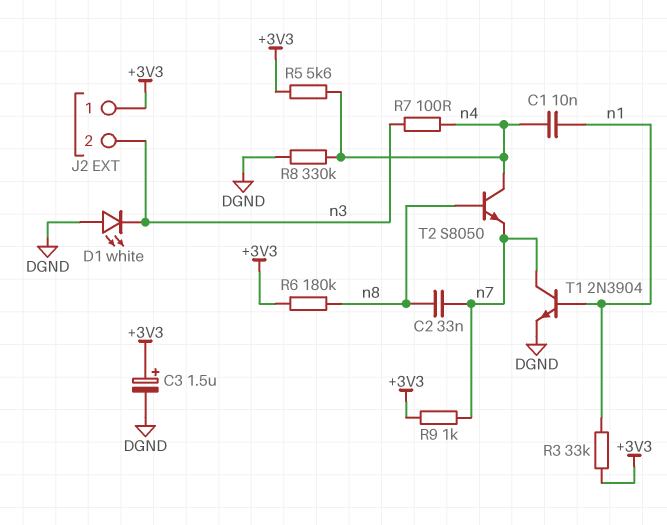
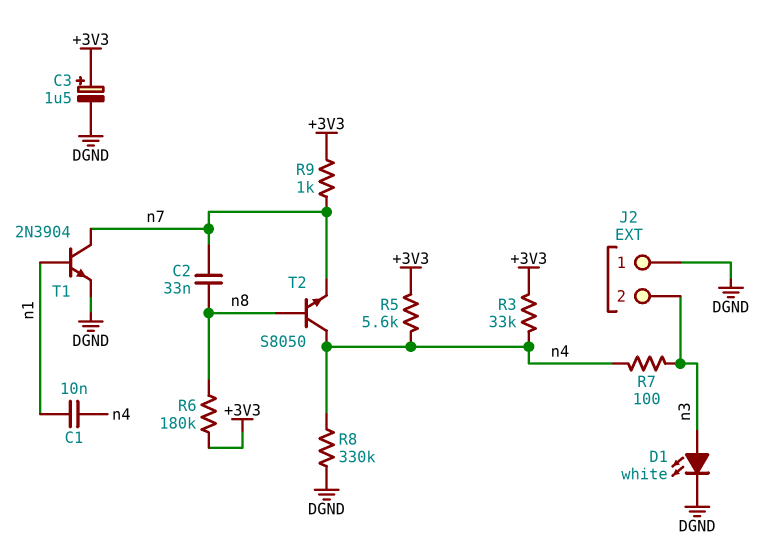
D1: LED white (A DGND, K n3) -> LED white (A n3, K DGND)
J2 pin 1: +3V3 -> DGND
R3: 33k (+3V3, n1) -> 33k (+3V3, n4)

